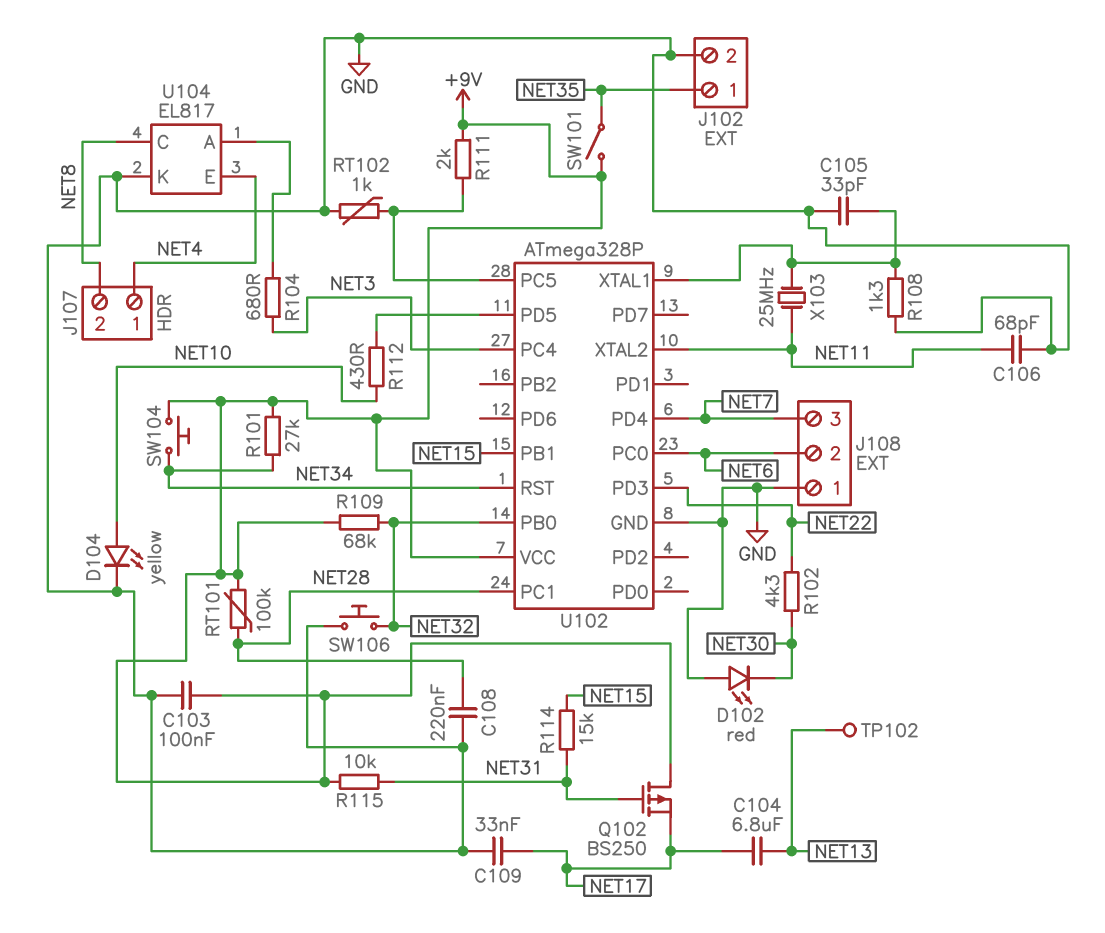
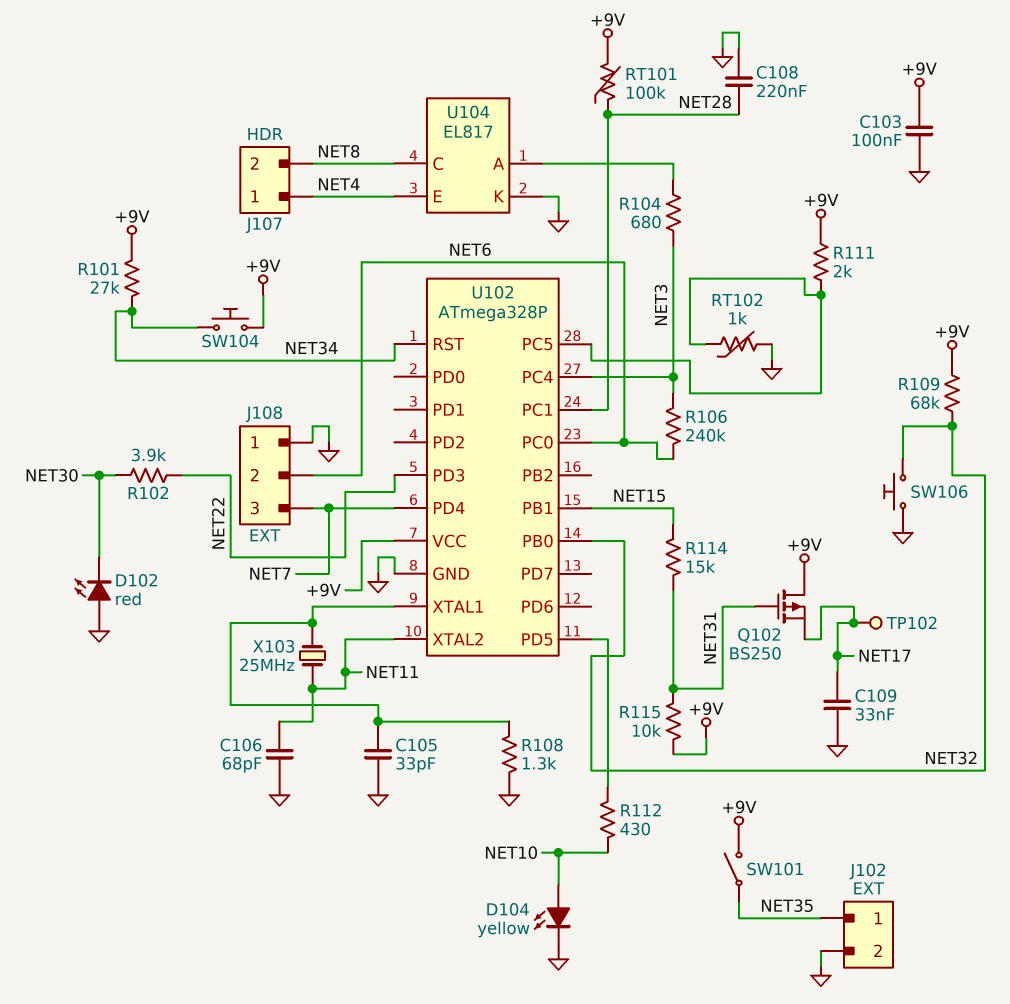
C104: 6.8uF (NET13, NET17) -> none
R102: 4.3k (NET22, NET30) -> 3.9k (NET22, NET30)
R106: none -> 240k (NET3, NET6)
TP102: test point (NET13) -> test point (NET17)

